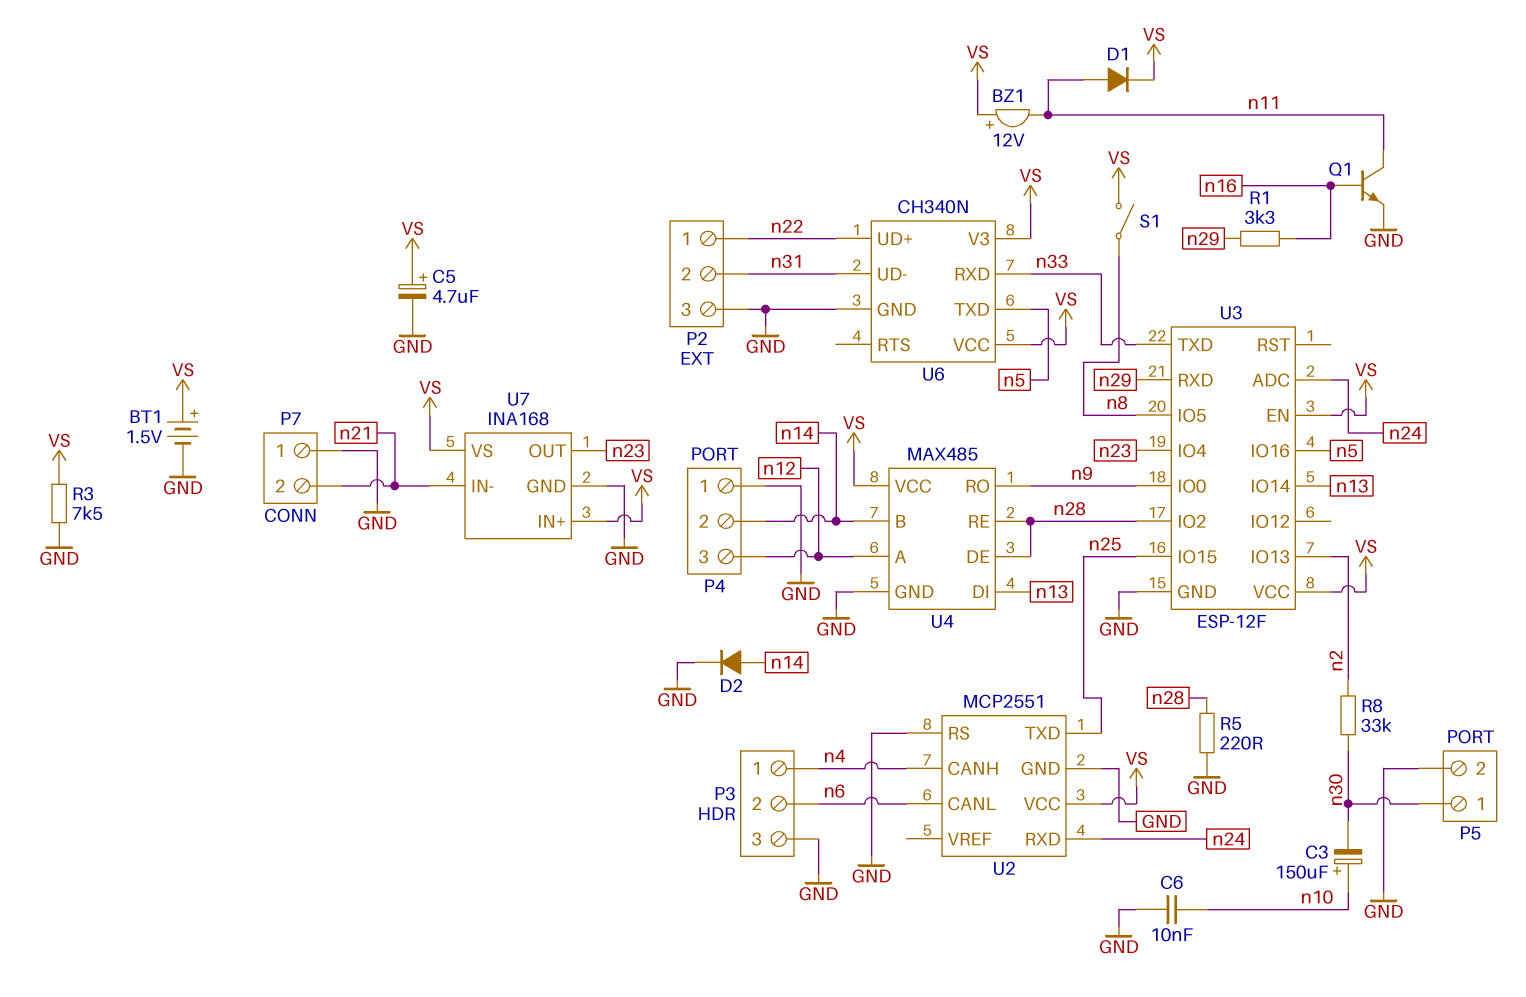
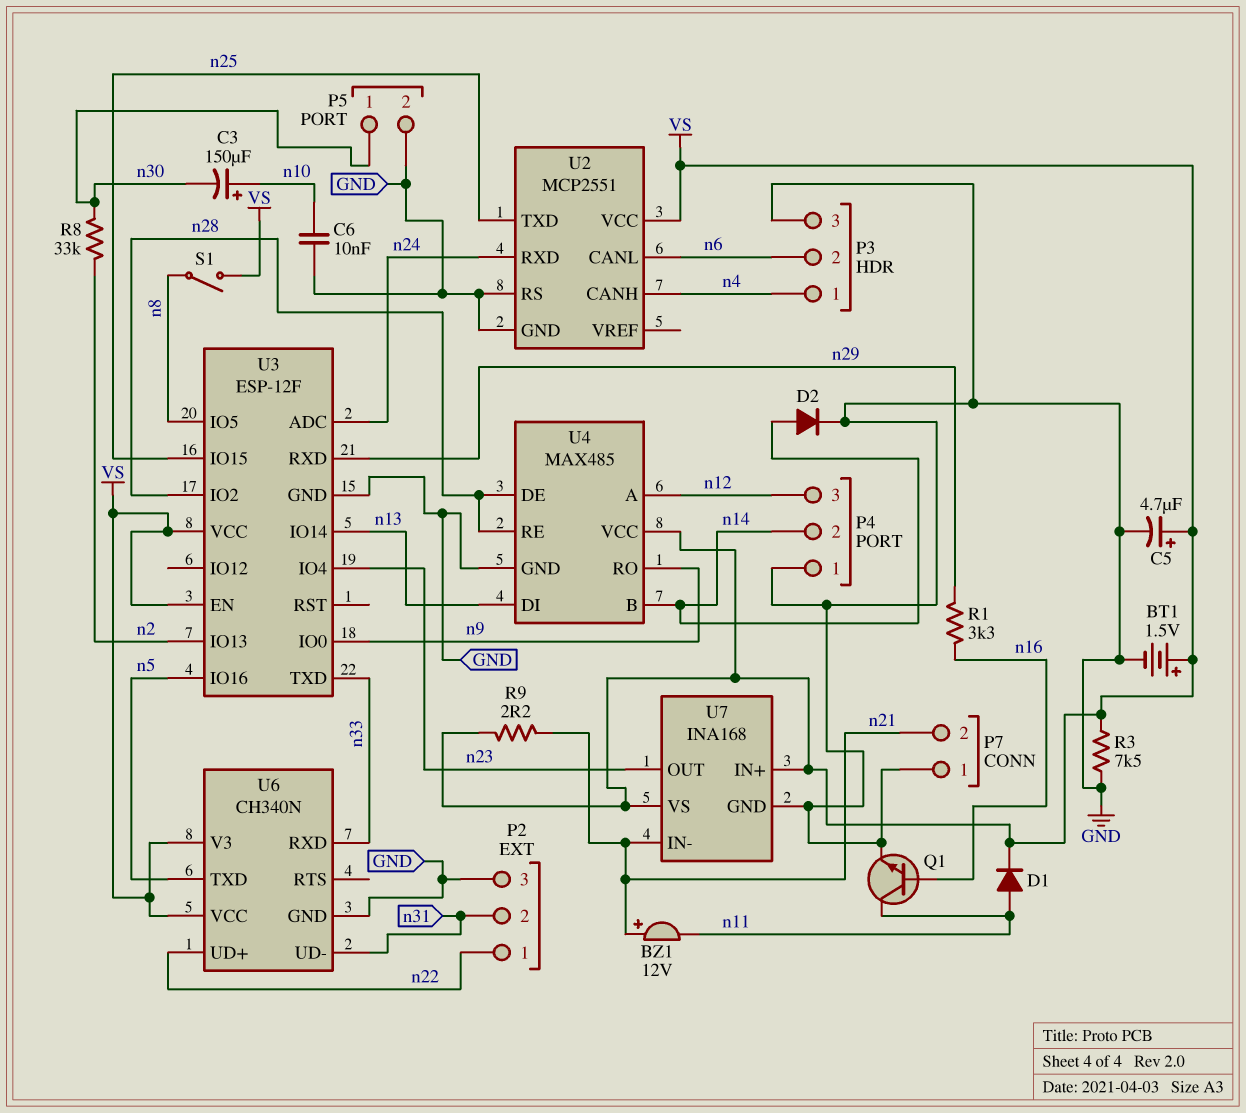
BZ1: buzzer 12V (plus VS, minus n11) -> buzzer 12V (plus n21, minus n11)
R5: 220 (GND, n28) -> none
R9: none -> 2.2 (VS, n21)

